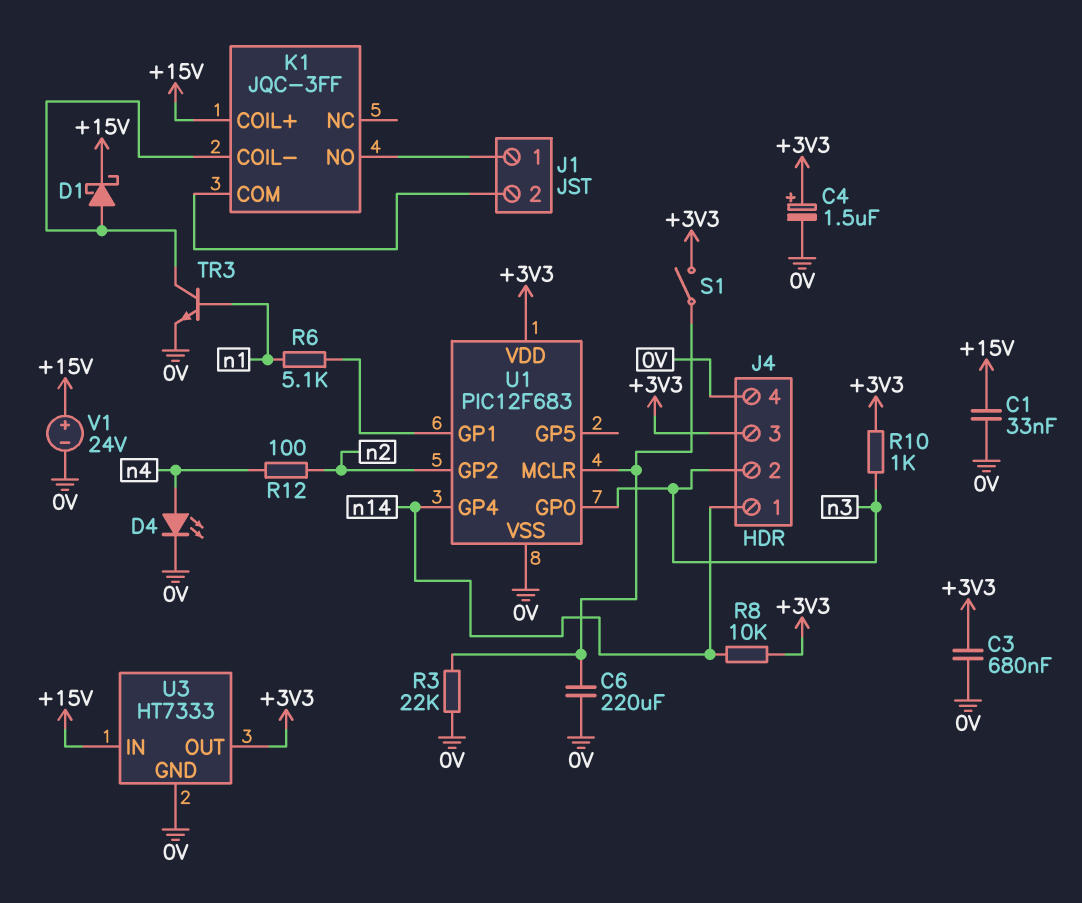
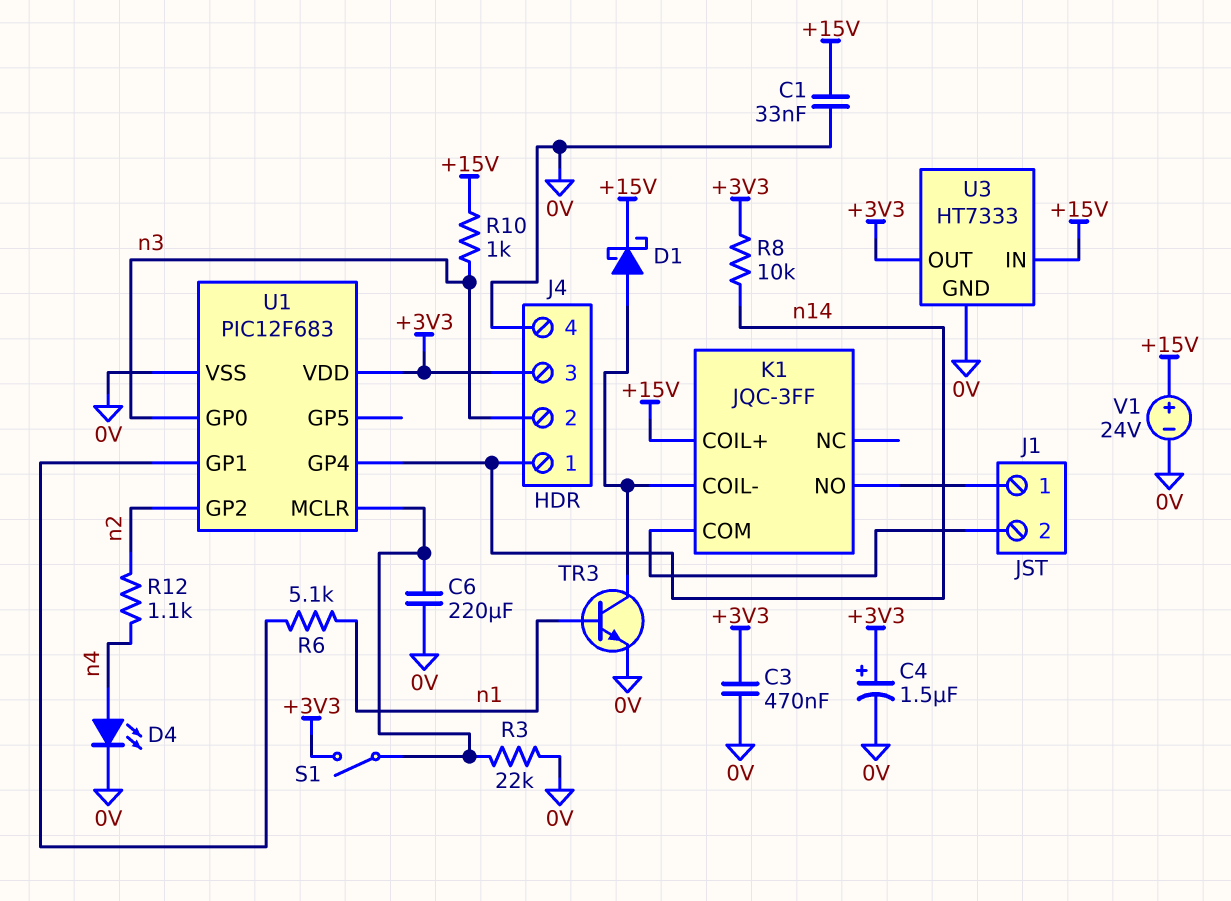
C3: 680nF (+3V3, 0V) -> 470nF (+3V3, 0V)
R10: 1k (+3V3, n3) -> 1k (+15V, n3)
R12: 100 (n2, n4) -> 1.1k (n2, n4)

